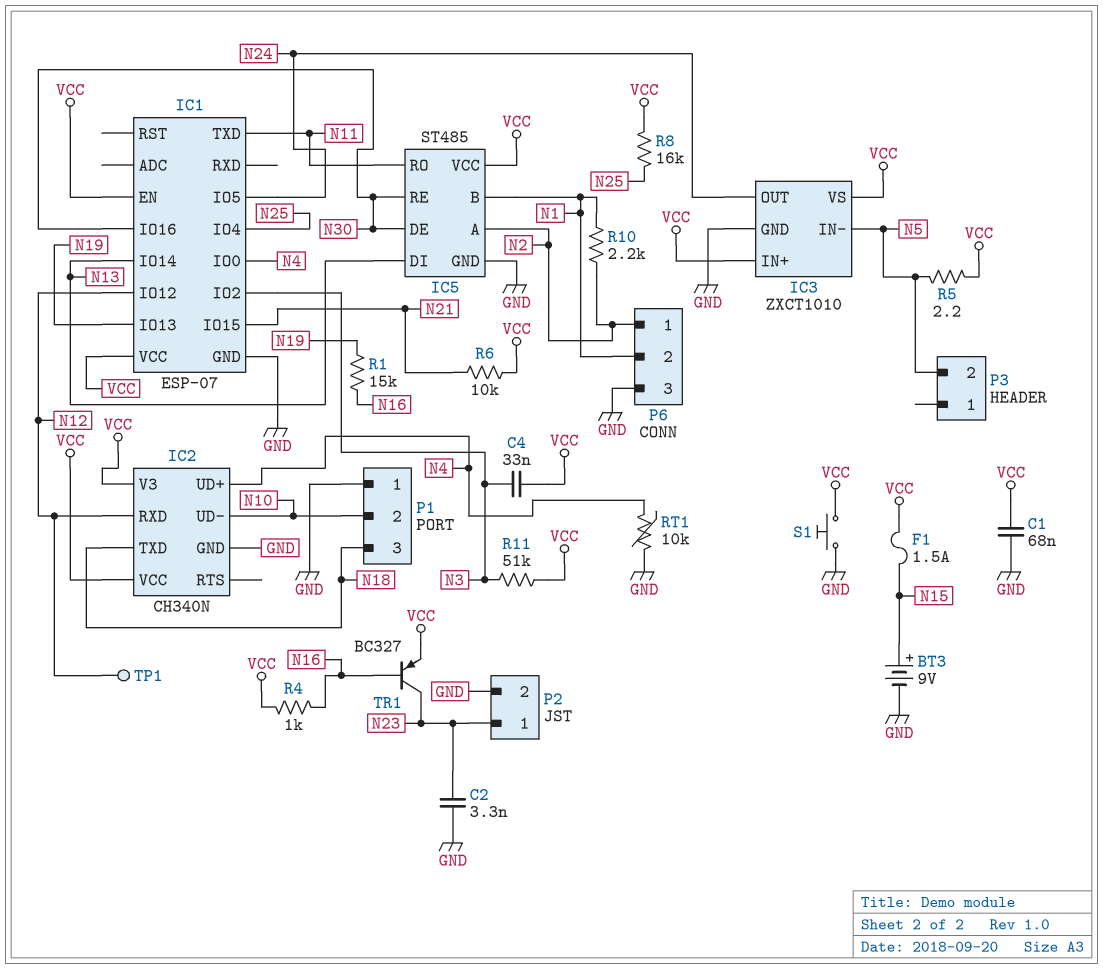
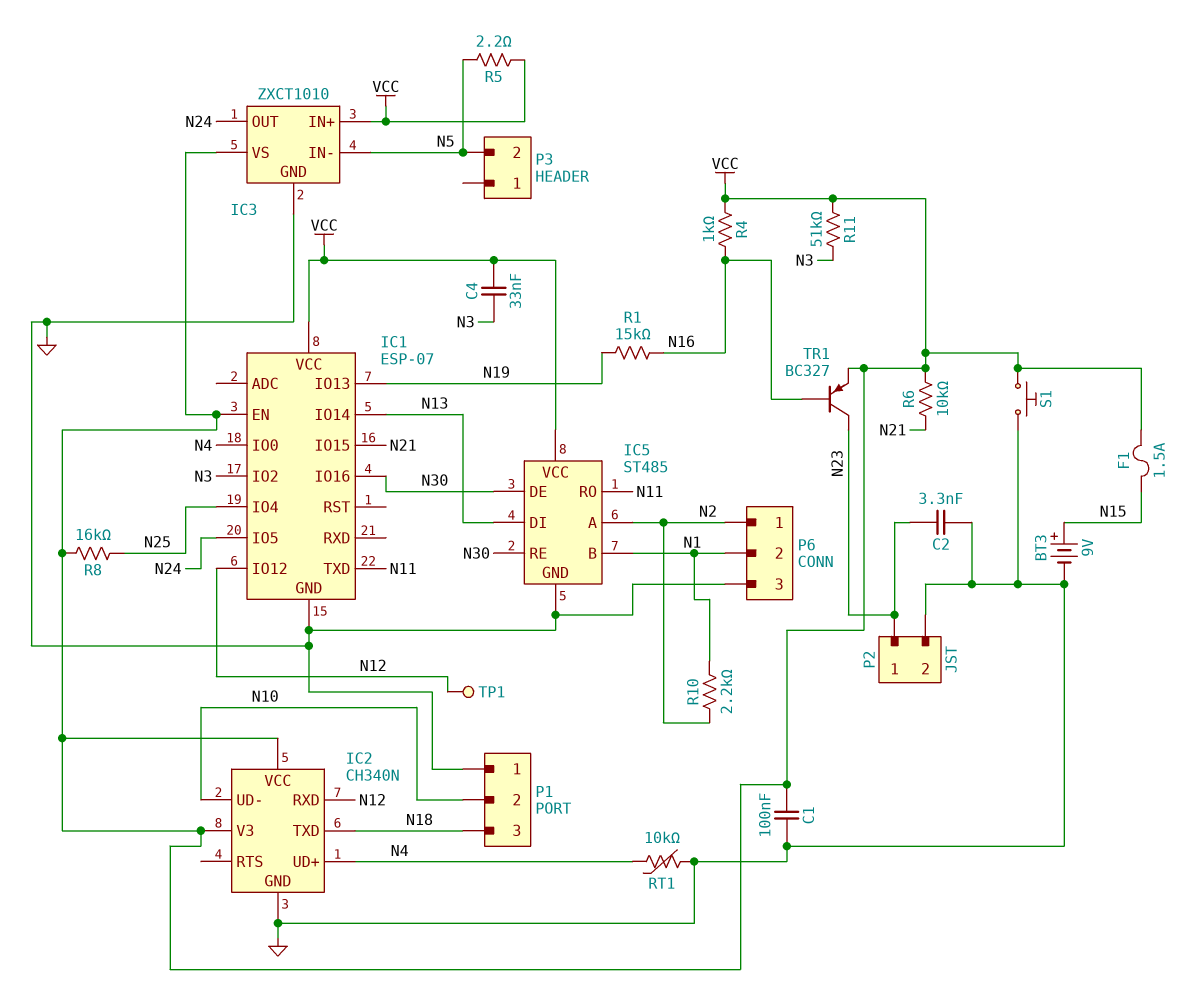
C1: 68nF (GND, VCC) -> 100nF (GND, VCC)

